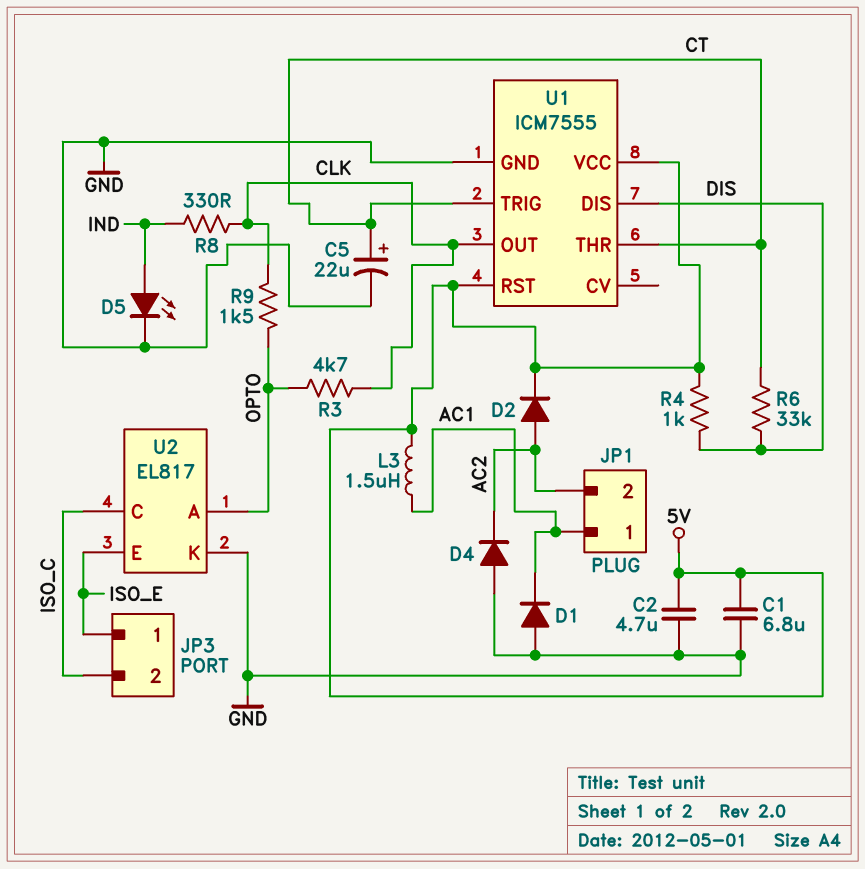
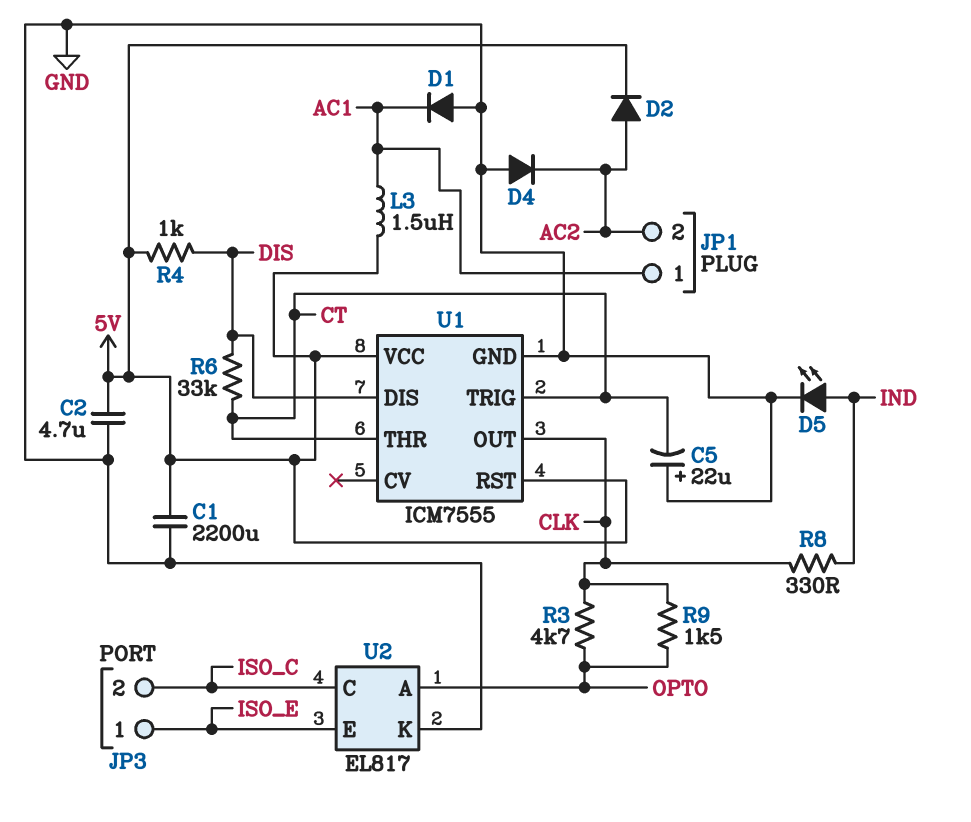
C1: 6.8uF (5V, GND) -> 2200uF (5V, GND)
C5: 22uF (plus CT, minus GND) -> 22uF (plus GND, minus CT)

